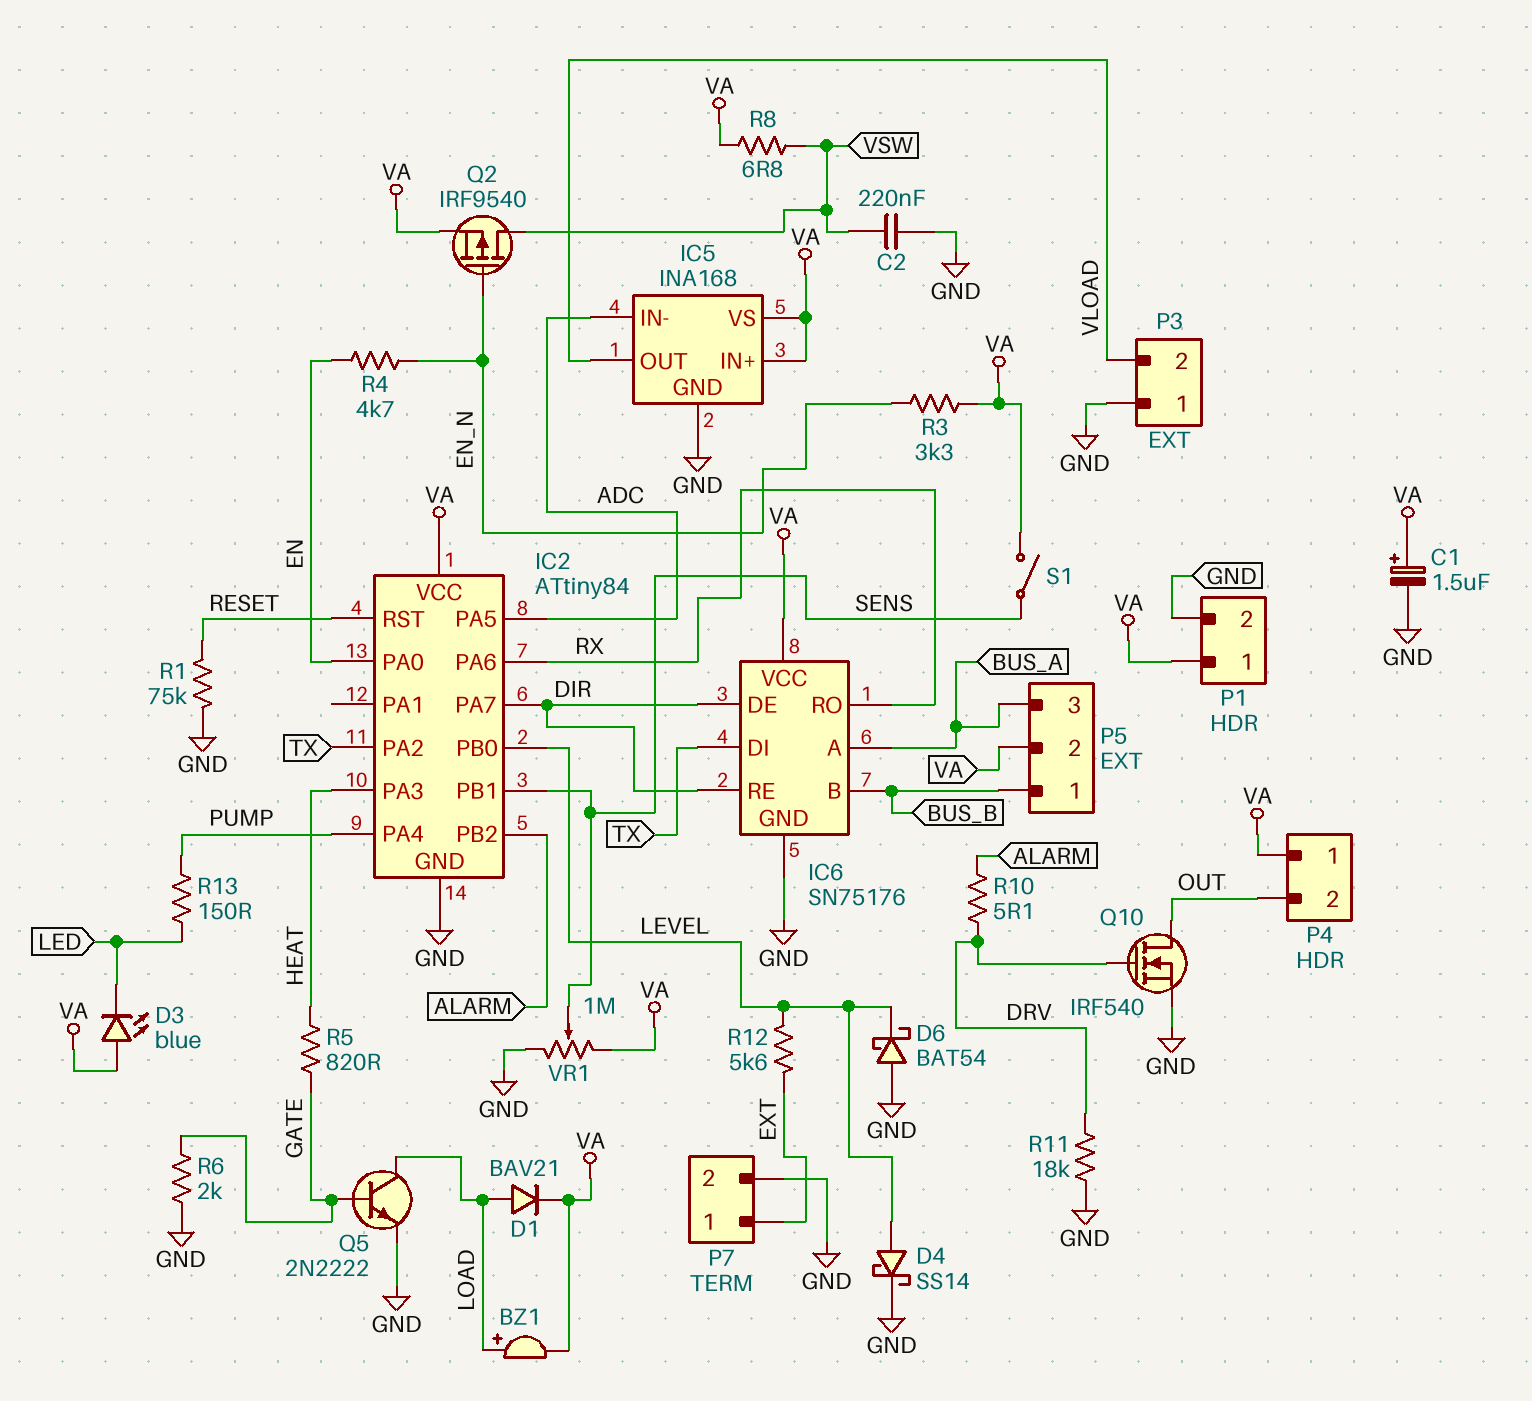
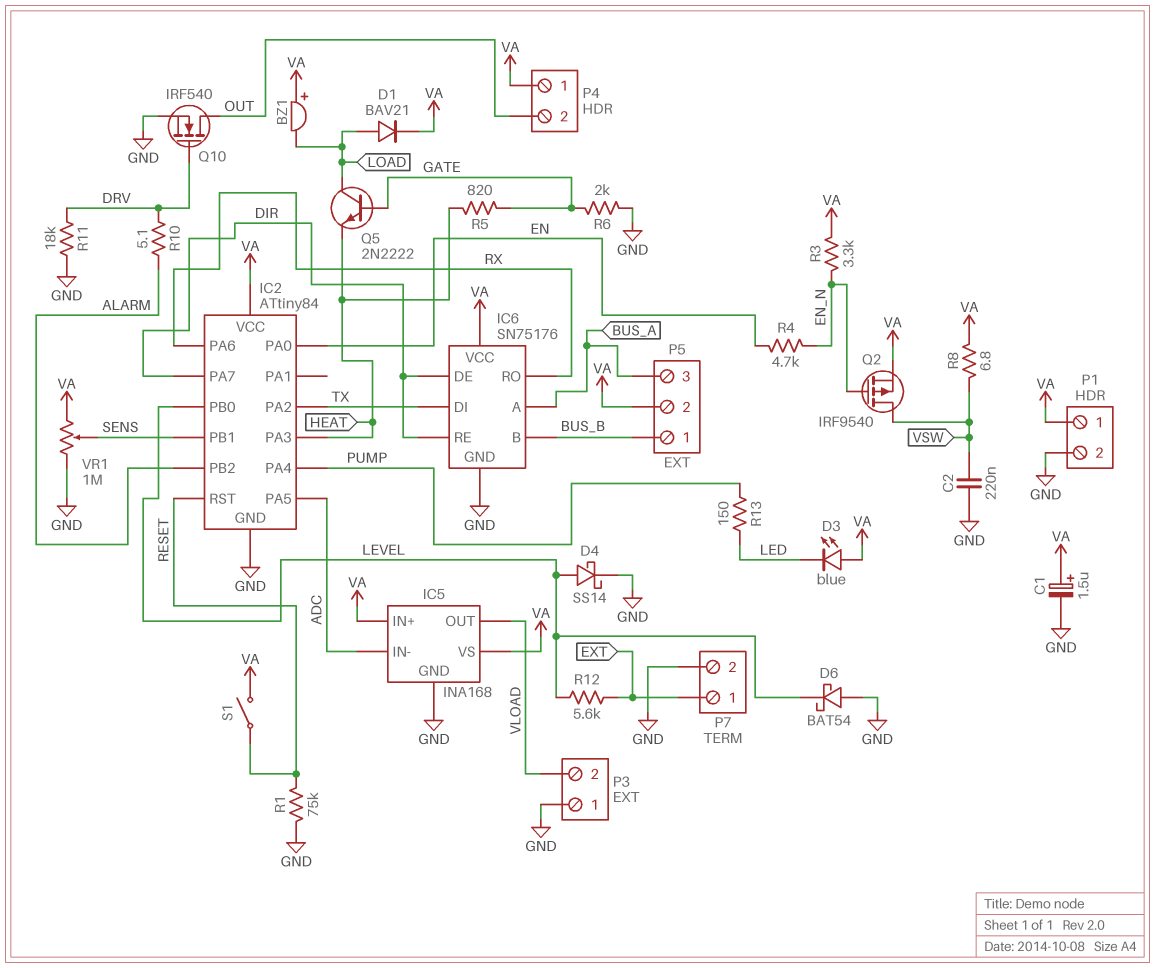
BZ1: buzzer (plus LOAD, minus VA) -> buzzer (plus VA, minus LOAD)
Q5: NPN 2N2222 (B GATE, C LOAD, E GND) -> NPN 2N2222 (B GATE, C LOAD, E HEAT)
S1: switch (SENS, VA) -> switch (RESET, VA)

